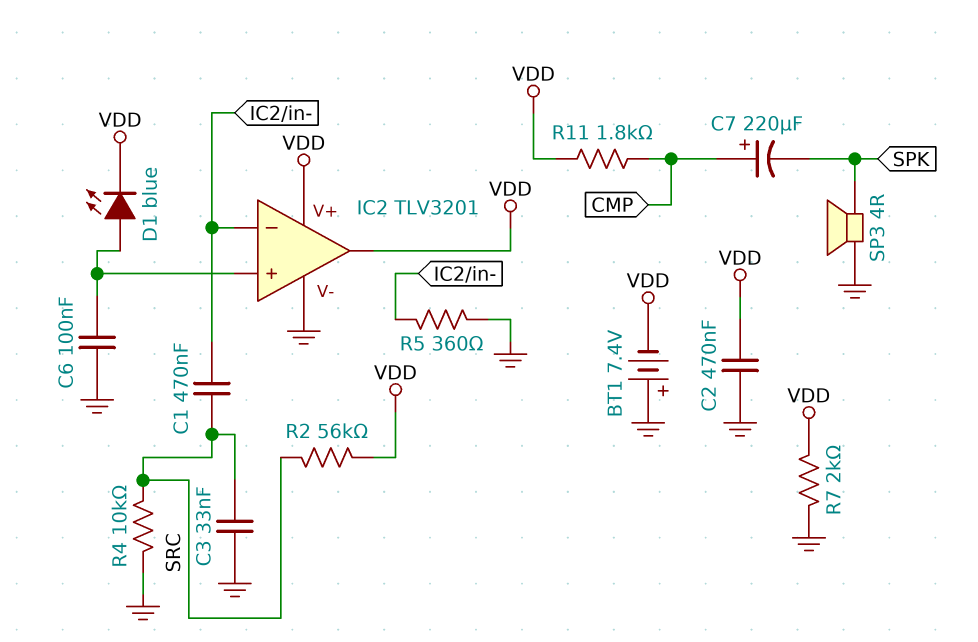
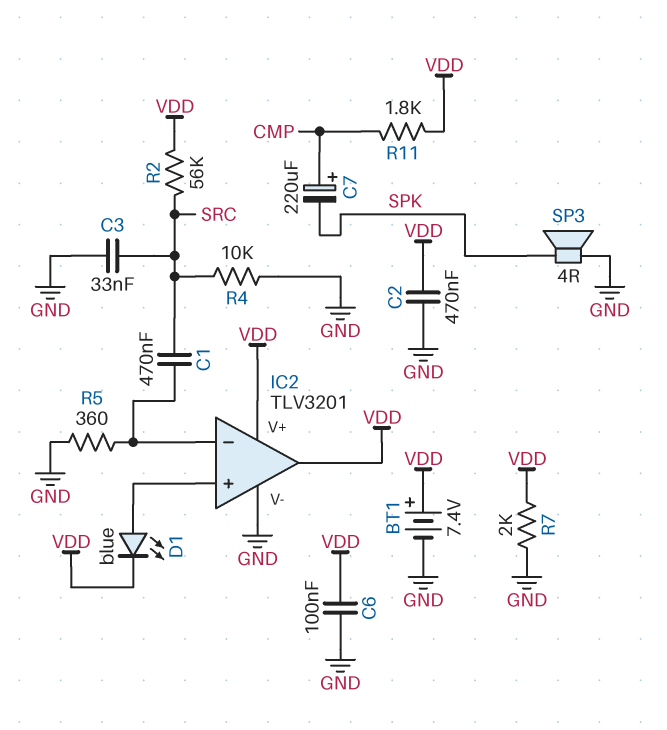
BT1: 7.4V (plus GND, minus VDD) -> 7.4V (plus VDD, minus GND)
C6: 100nF (GND, IC2/in+) -> 100nF (GND, VDD)

